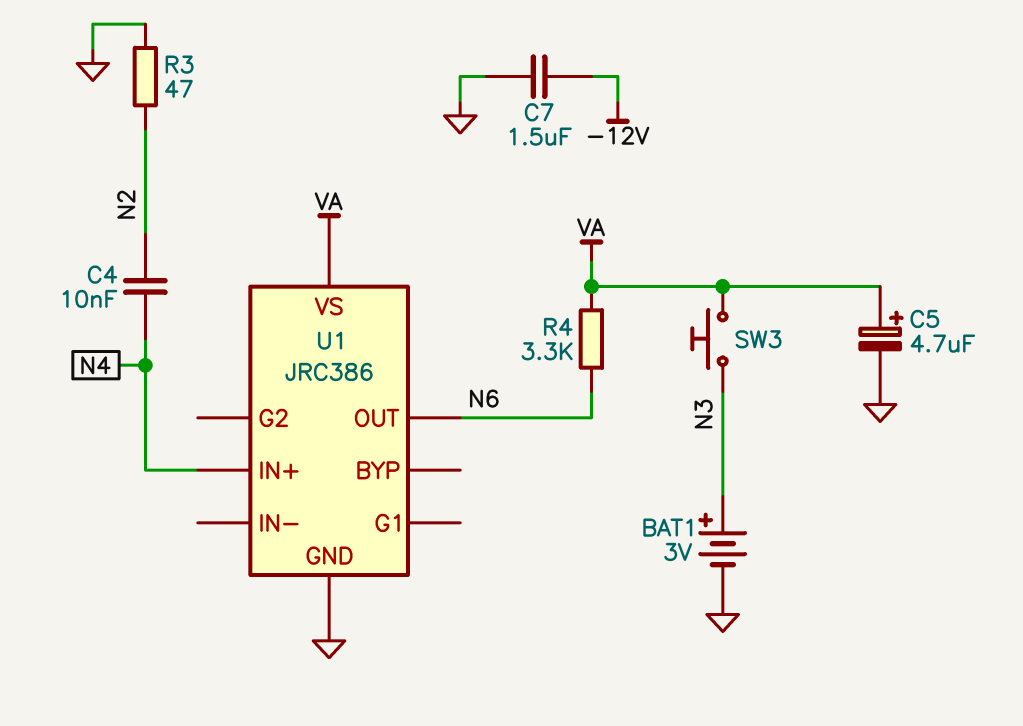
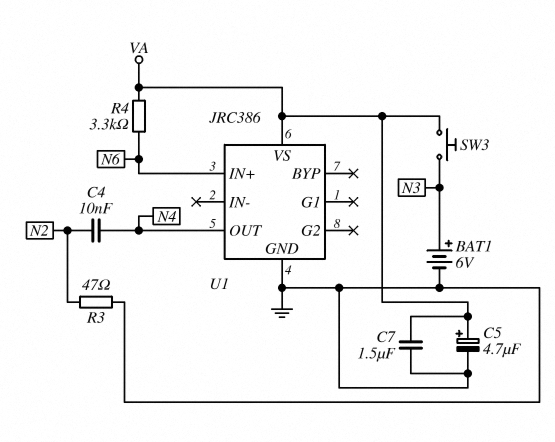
BAT1: 3V (plus N3, minus GND) -> 6V (plus N3, minus GND)
C7: 1.5uF (-12V, GND) -> 1.5uF (GND, VA)
U1 pin IN+: N4 -> N6
U1 pin OUT: N6 -> N4

